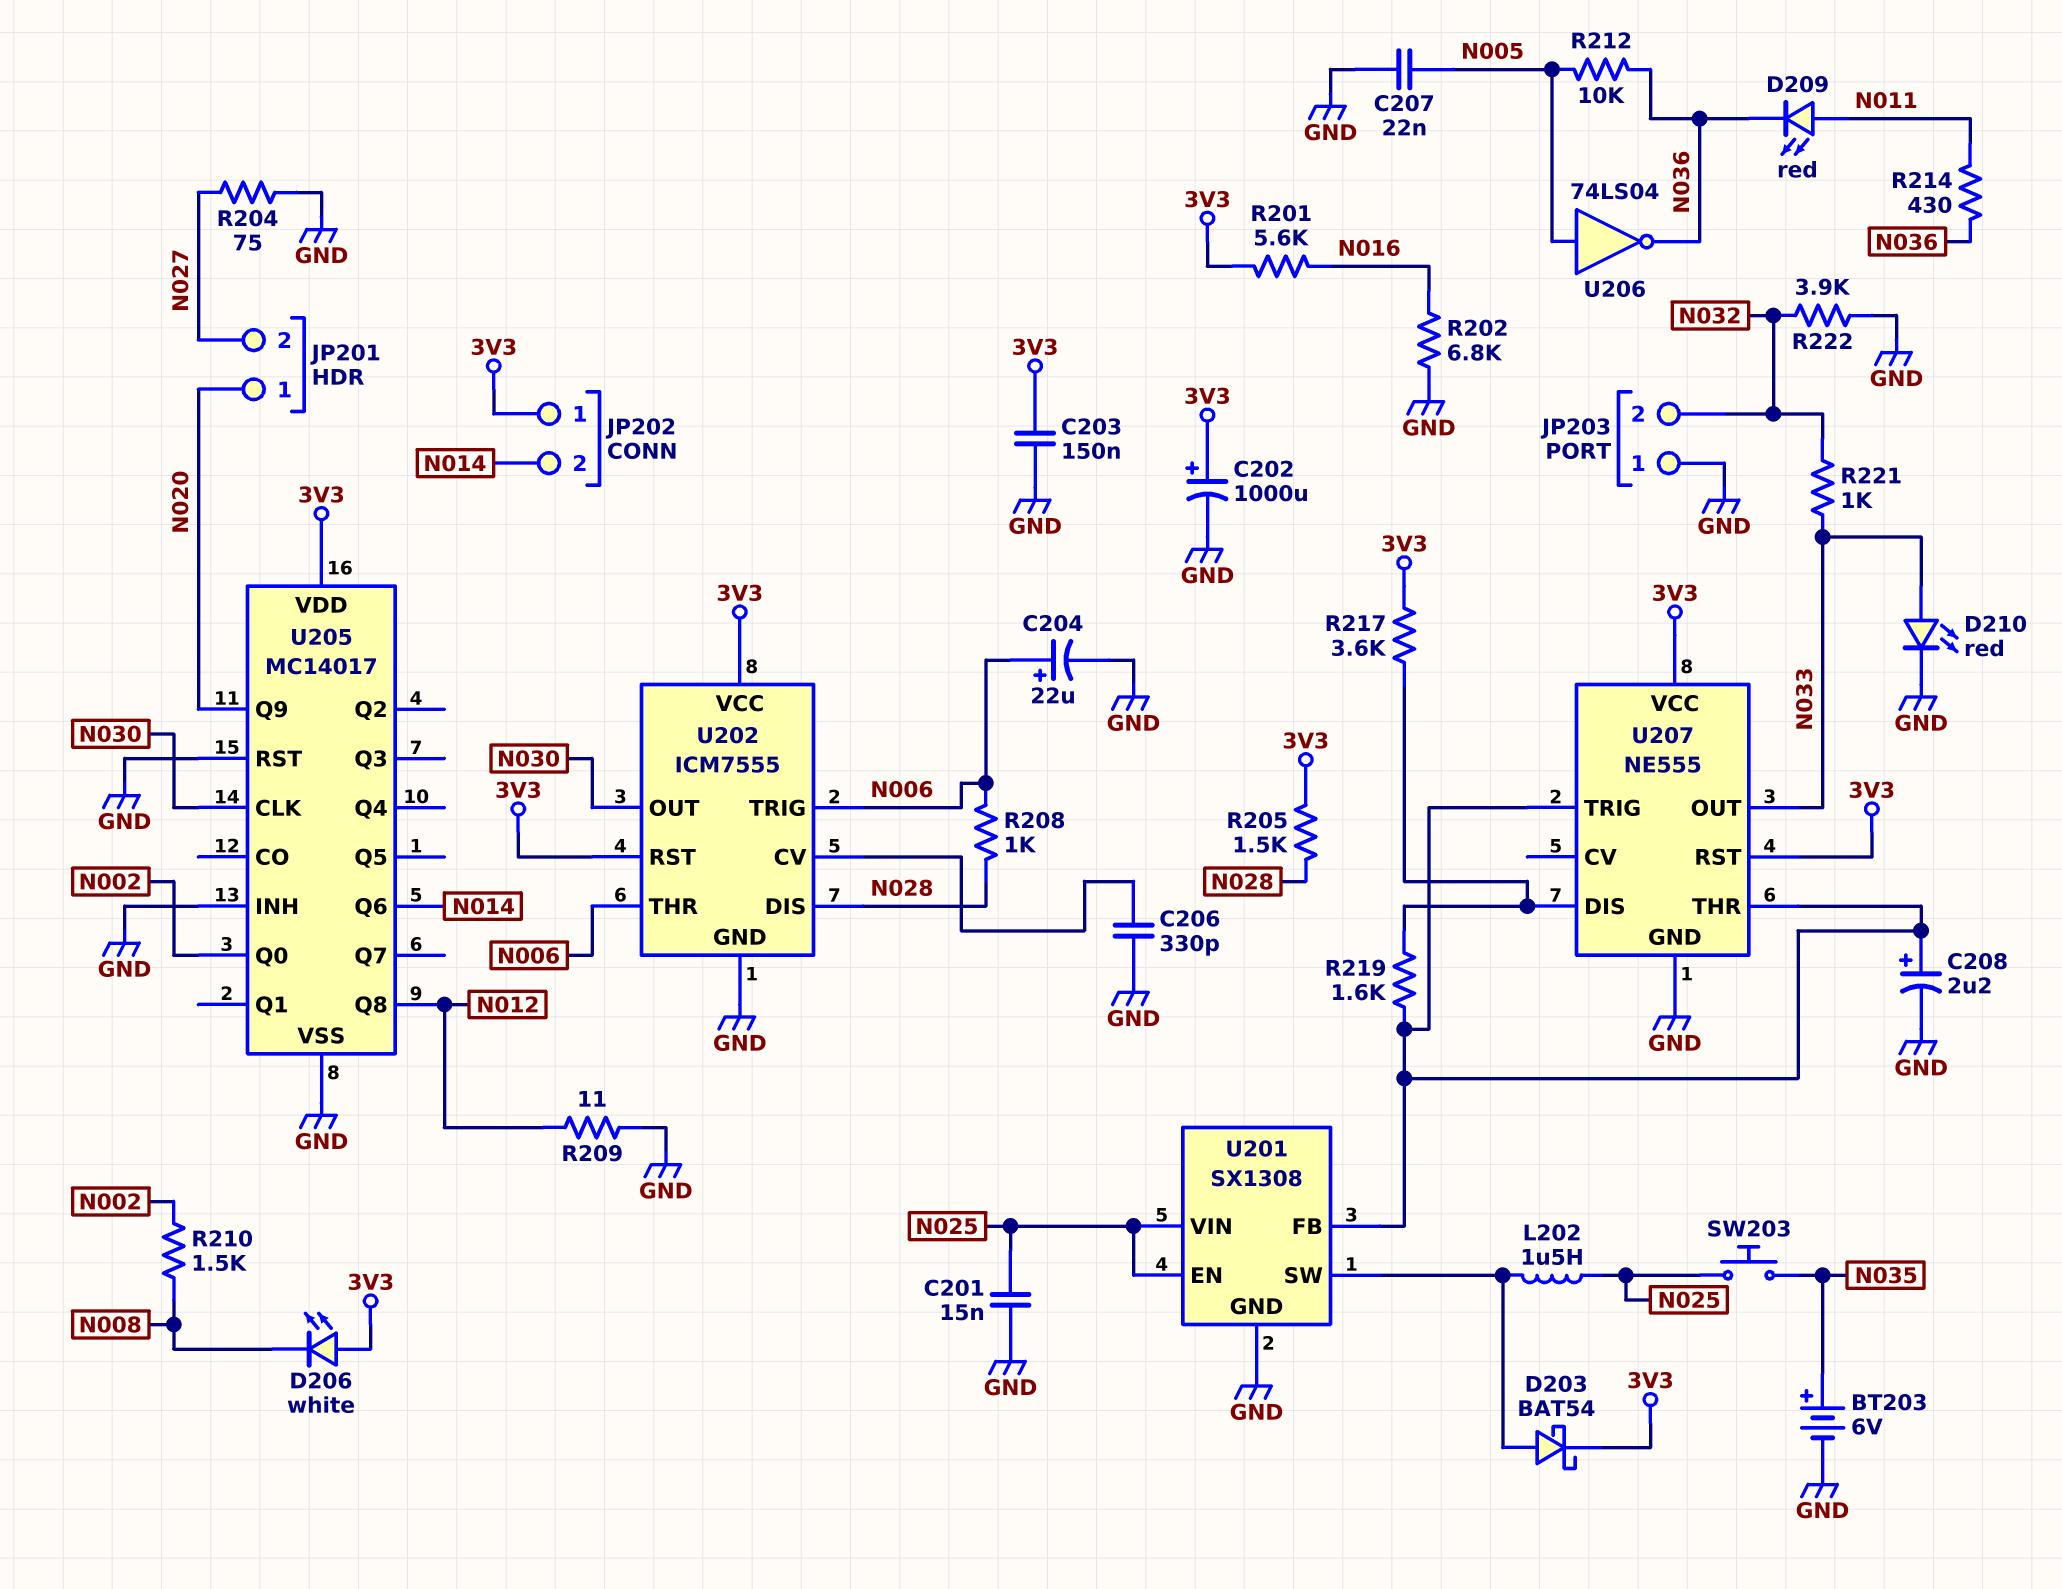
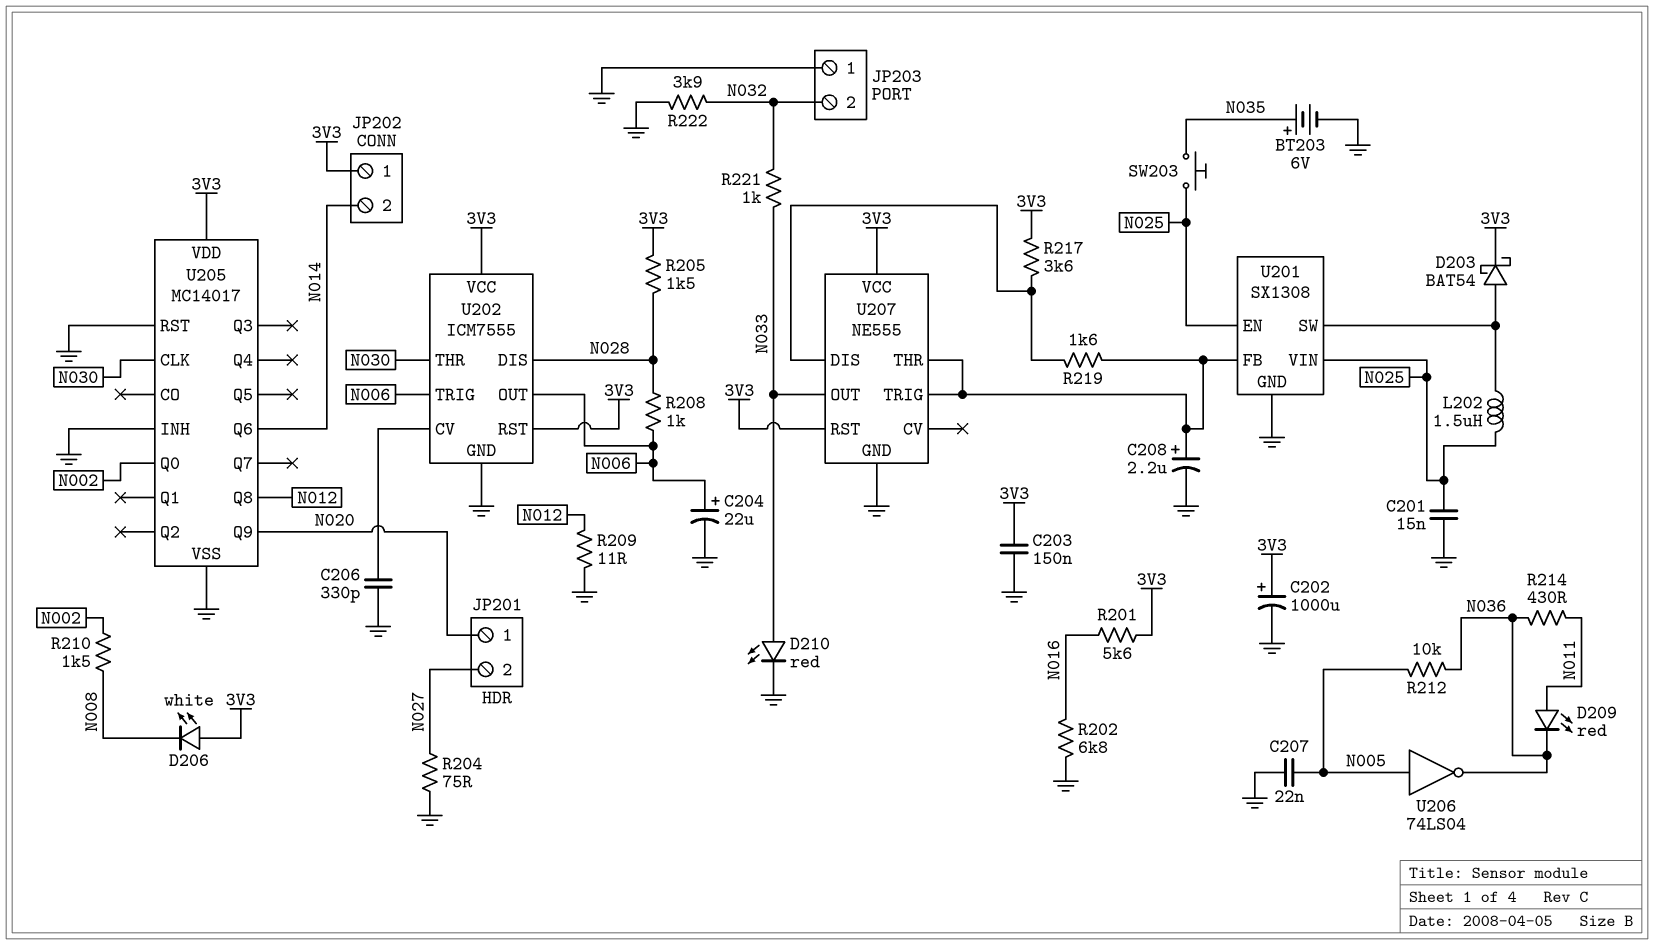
U202 pin OUT: N030 -> N006
U202 pin THR: N006 -> N030

